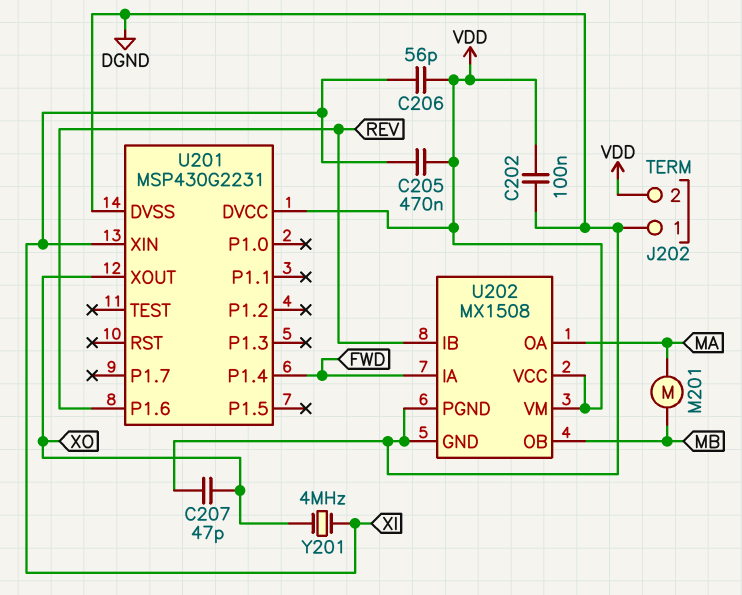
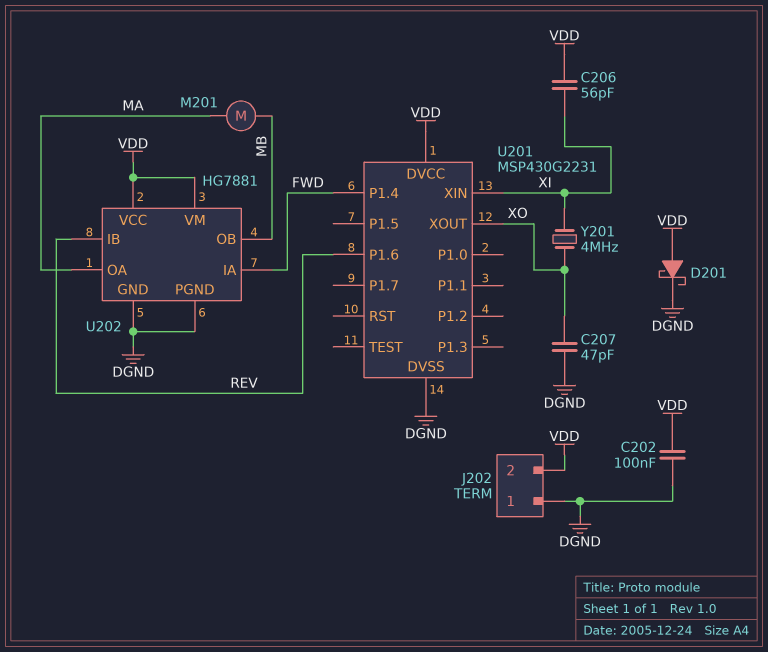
C205: 470nF (VDD, XI) -> none
D201: none -> schottky (A VDD, K DGND)
U202: MX1508 -> HG7881

